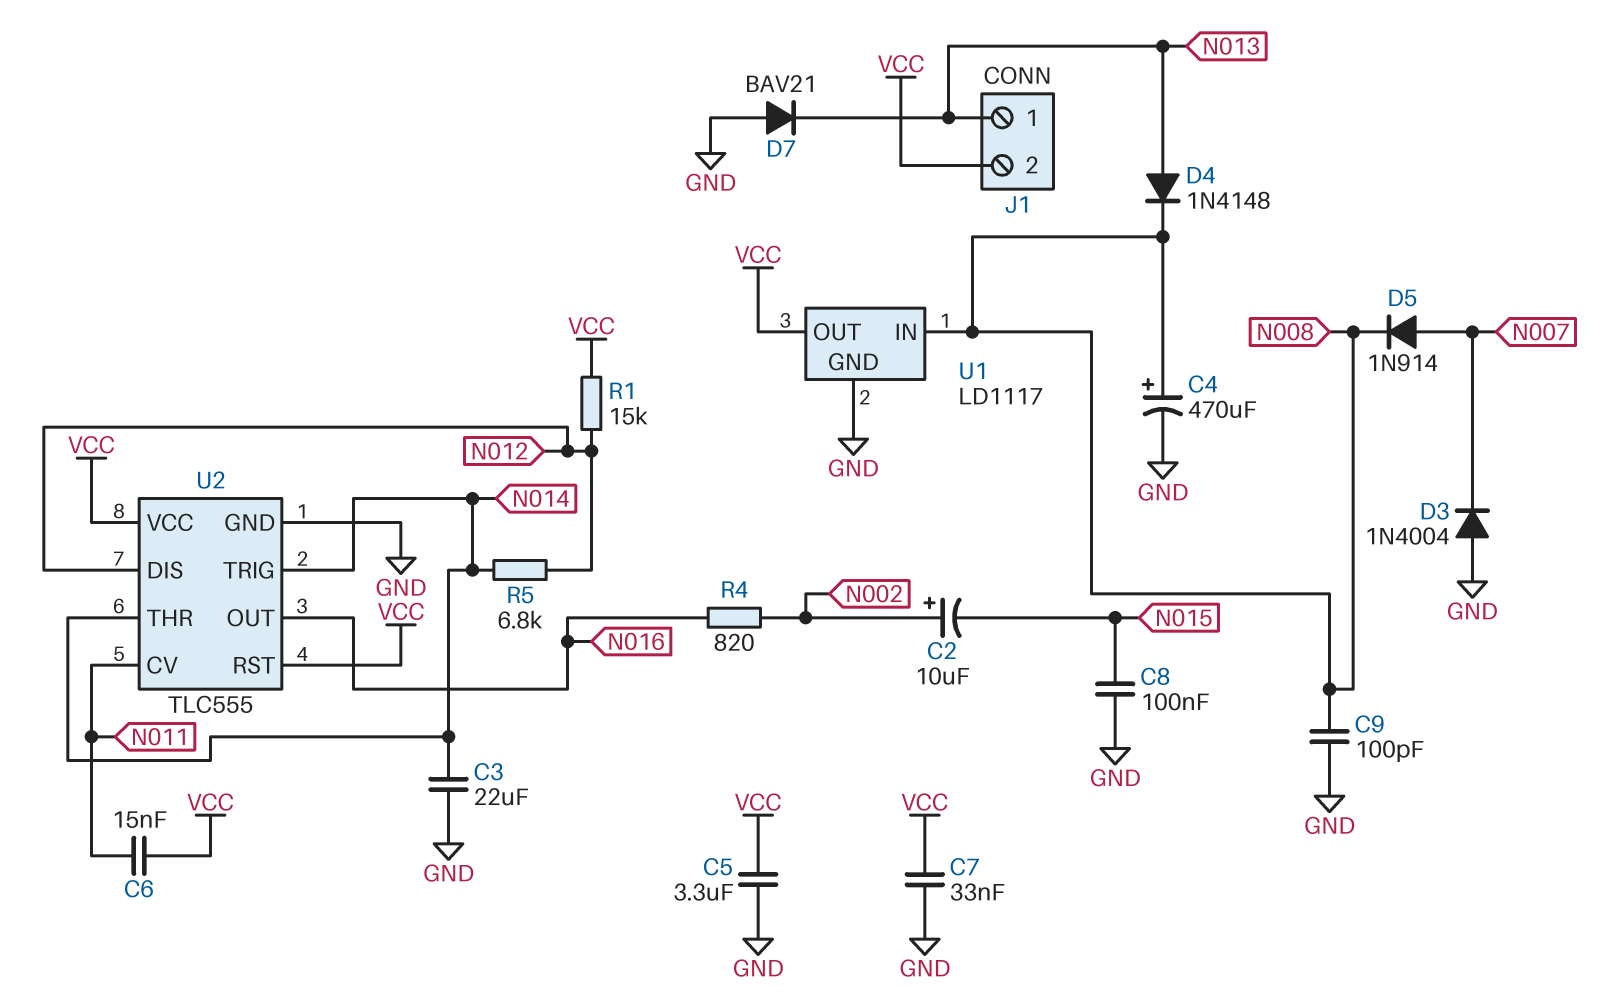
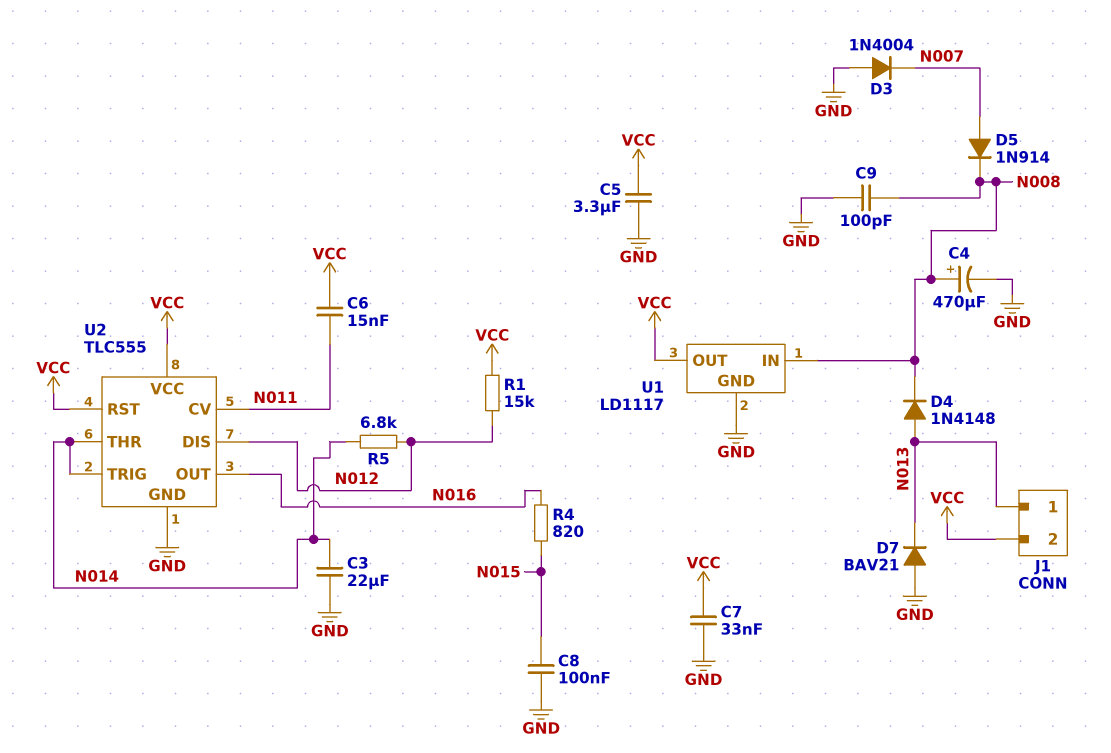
C2: 10uF (plus N002, minus N015) -> none
R4: 820 (N002, N016) -> 820 (N015, N016)

